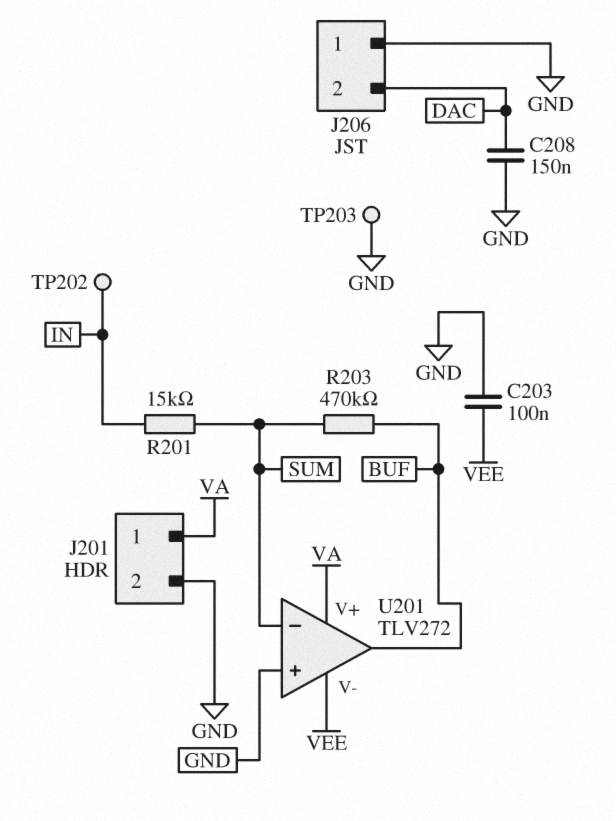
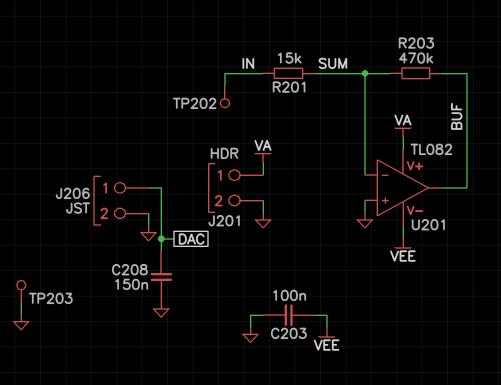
J206 pin 1: GND -> DAC
J206 pin 2: DAC -> GND
U201: TLV272 -> TL082

